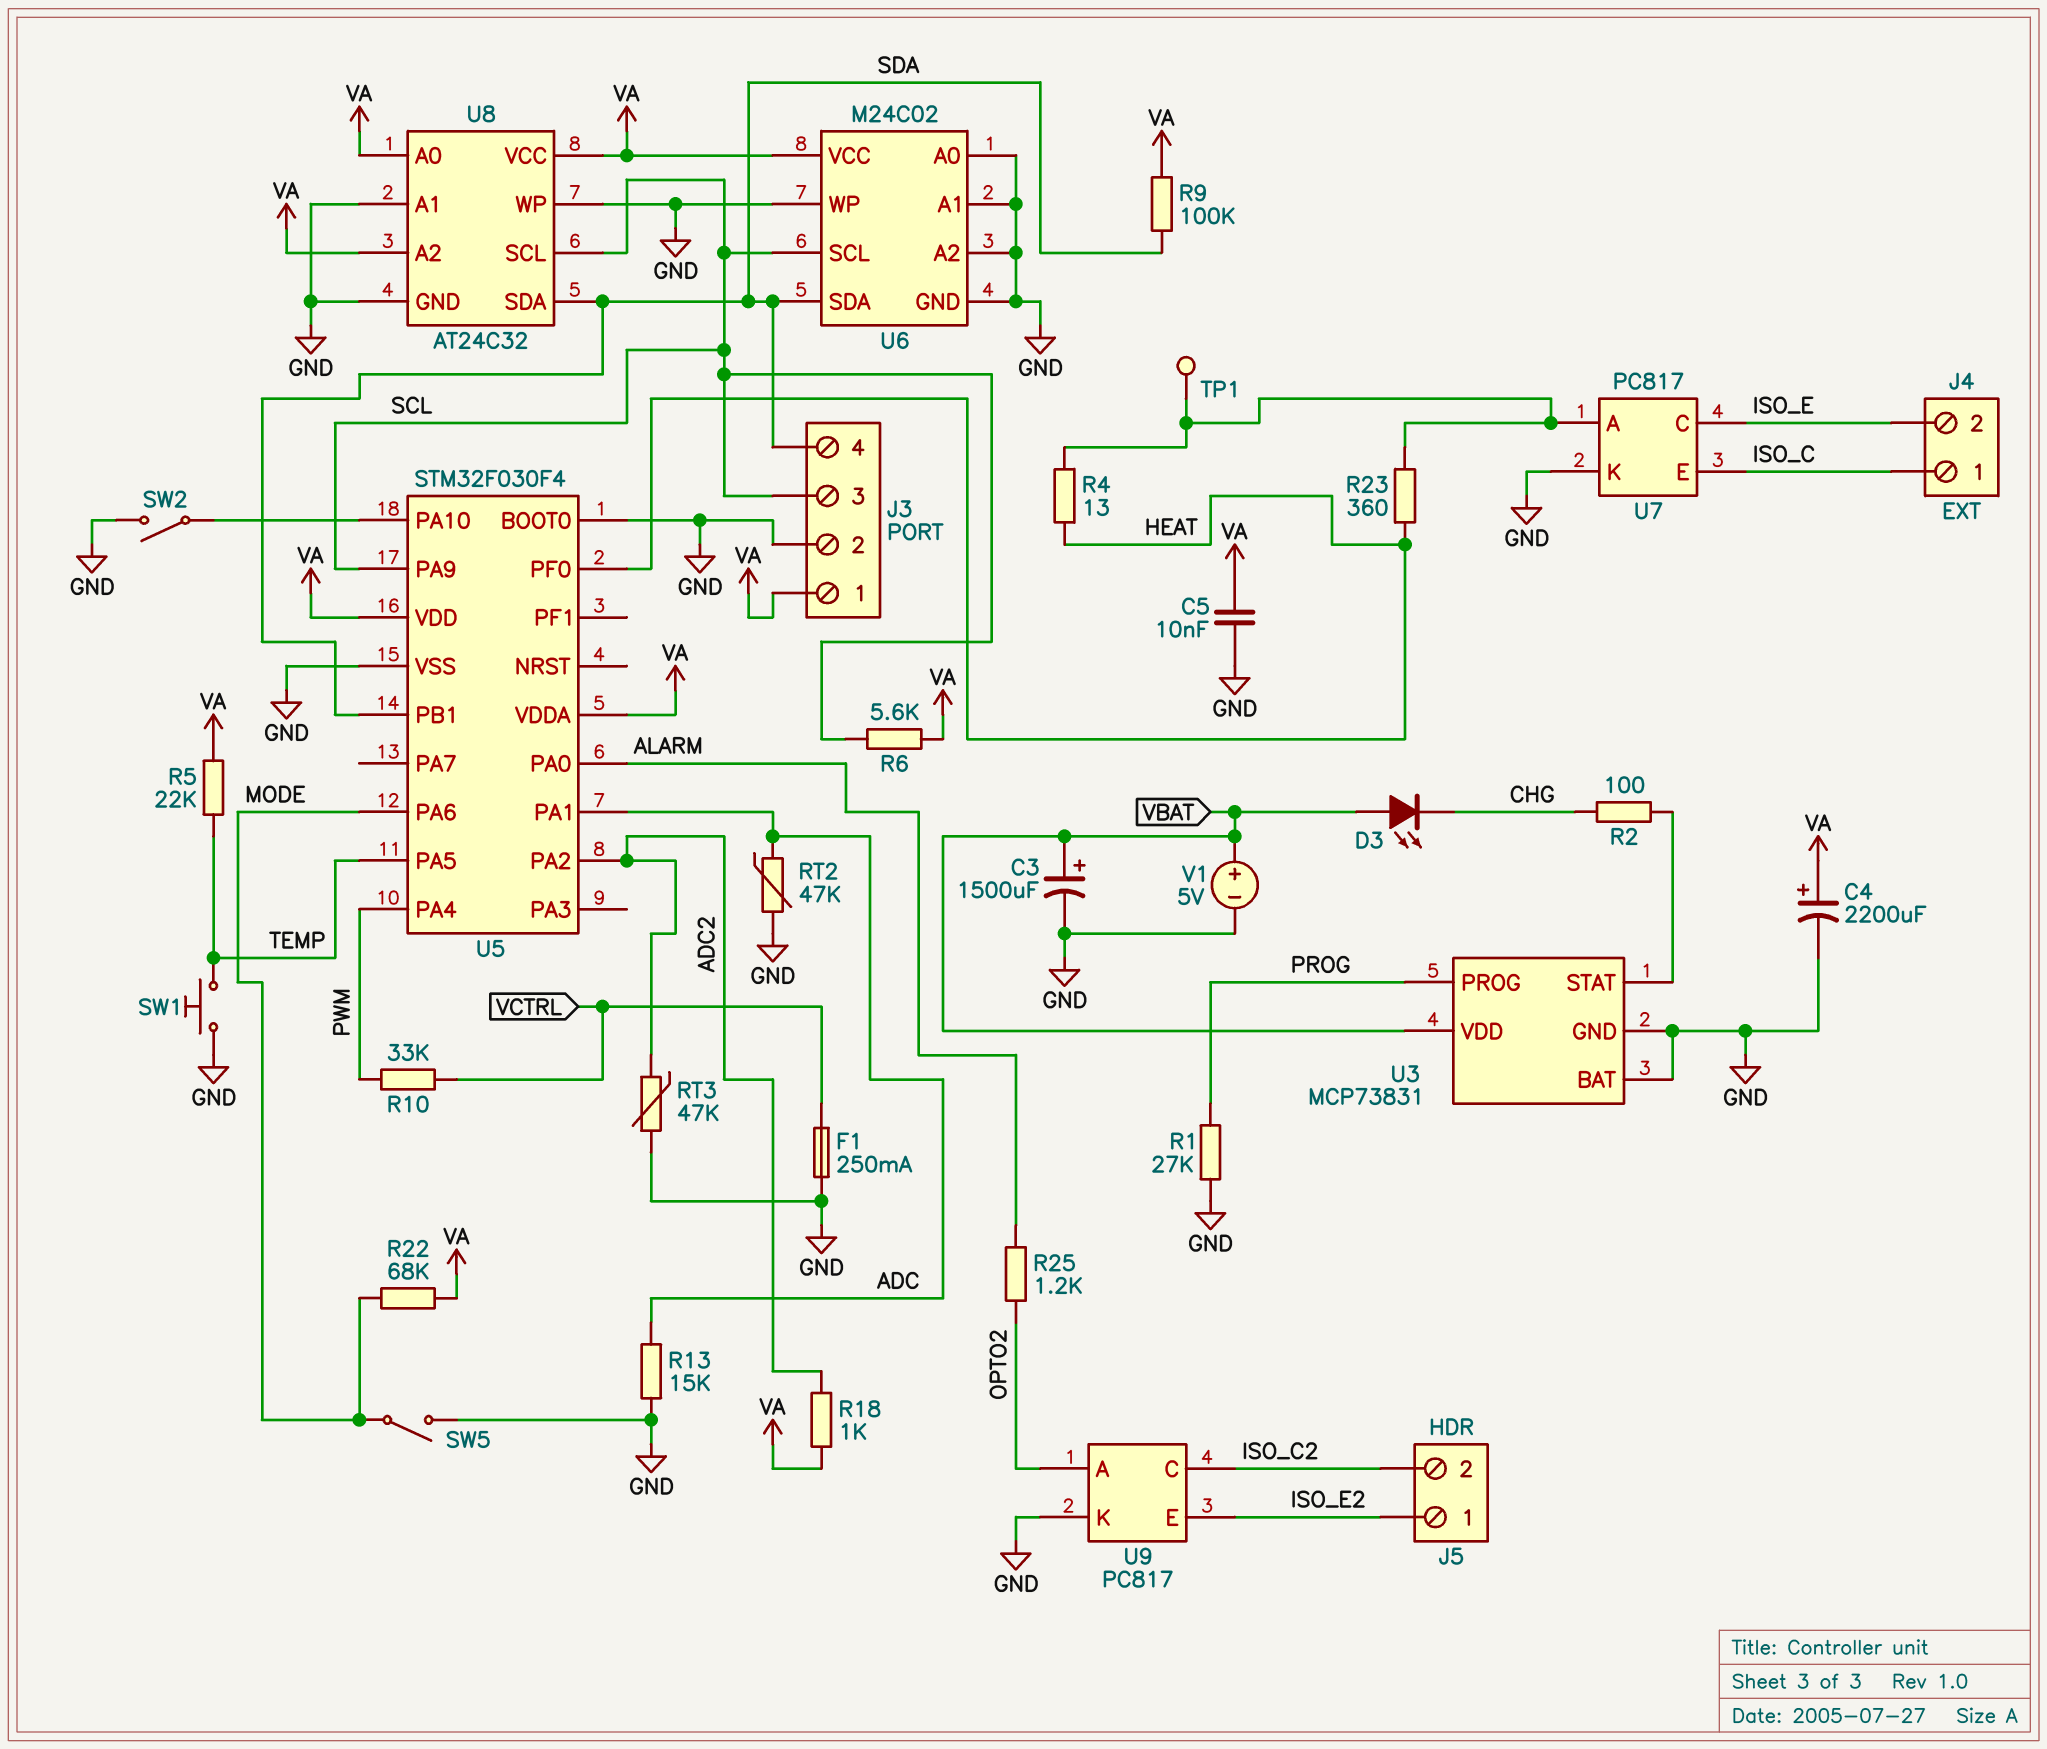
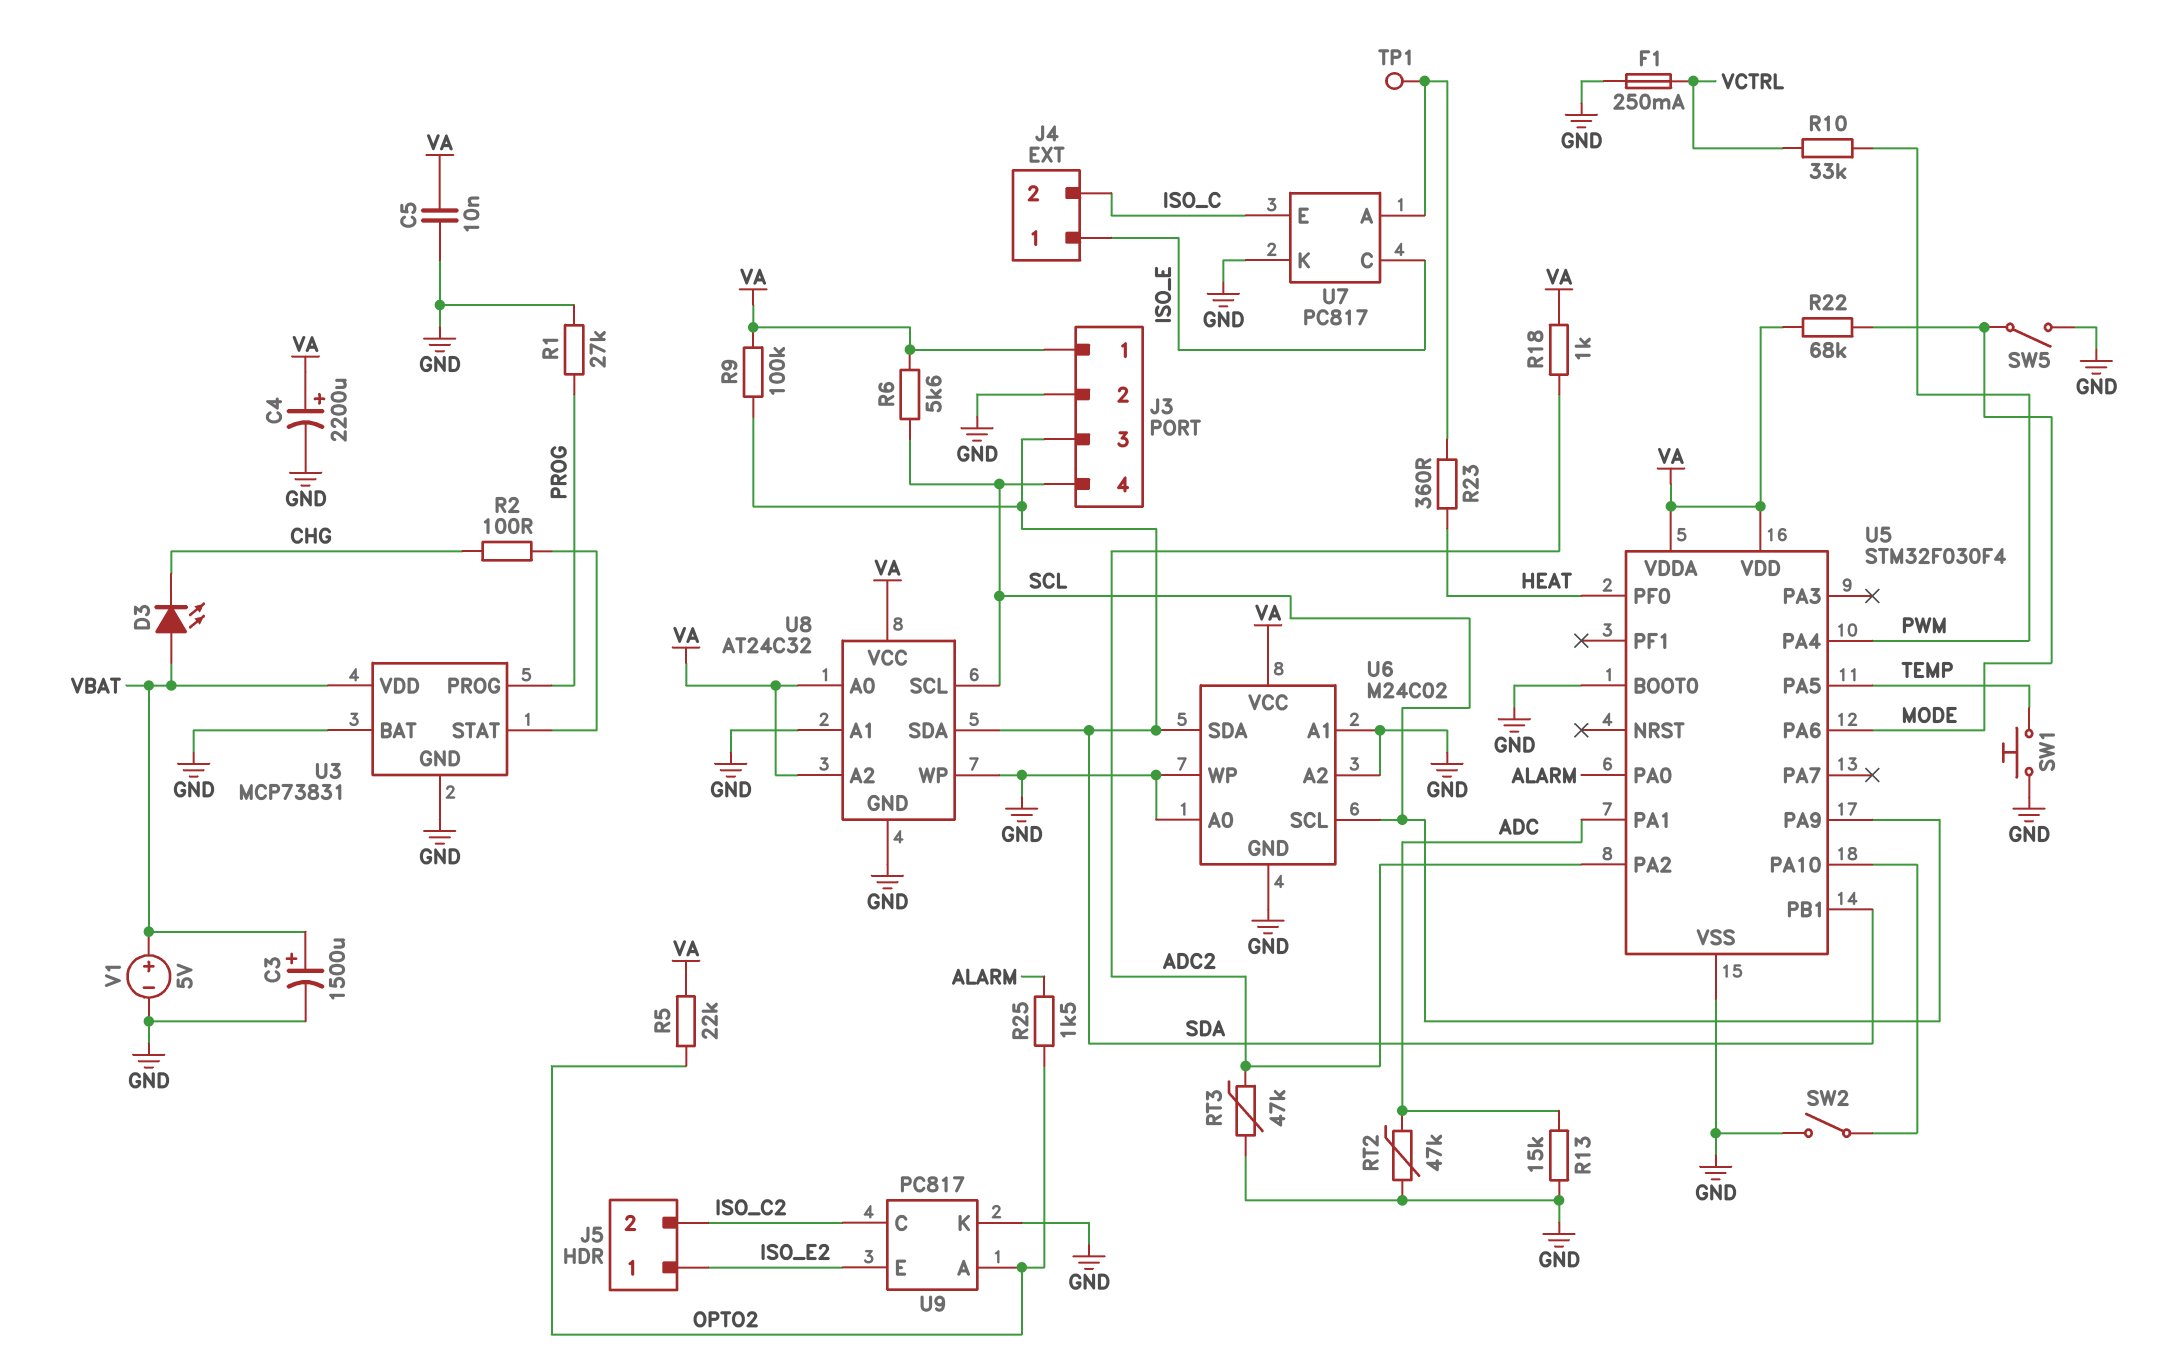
J3 pin 3: SCL -> SDA
J3 pin 4: SDA -> SCL
J4 pin 1: ISO_C -> ISO_E
J4 pin 2: ISO_E -> ISO_C
R4: 13 (HEAT, U7/A) -> none
R5: 22k (TEMP, VA) -> 22k (OPTO2, VA)
R25: 1.2k (ALARM, OPTO2) -> 1.5k (ALARM, OPTO2)

